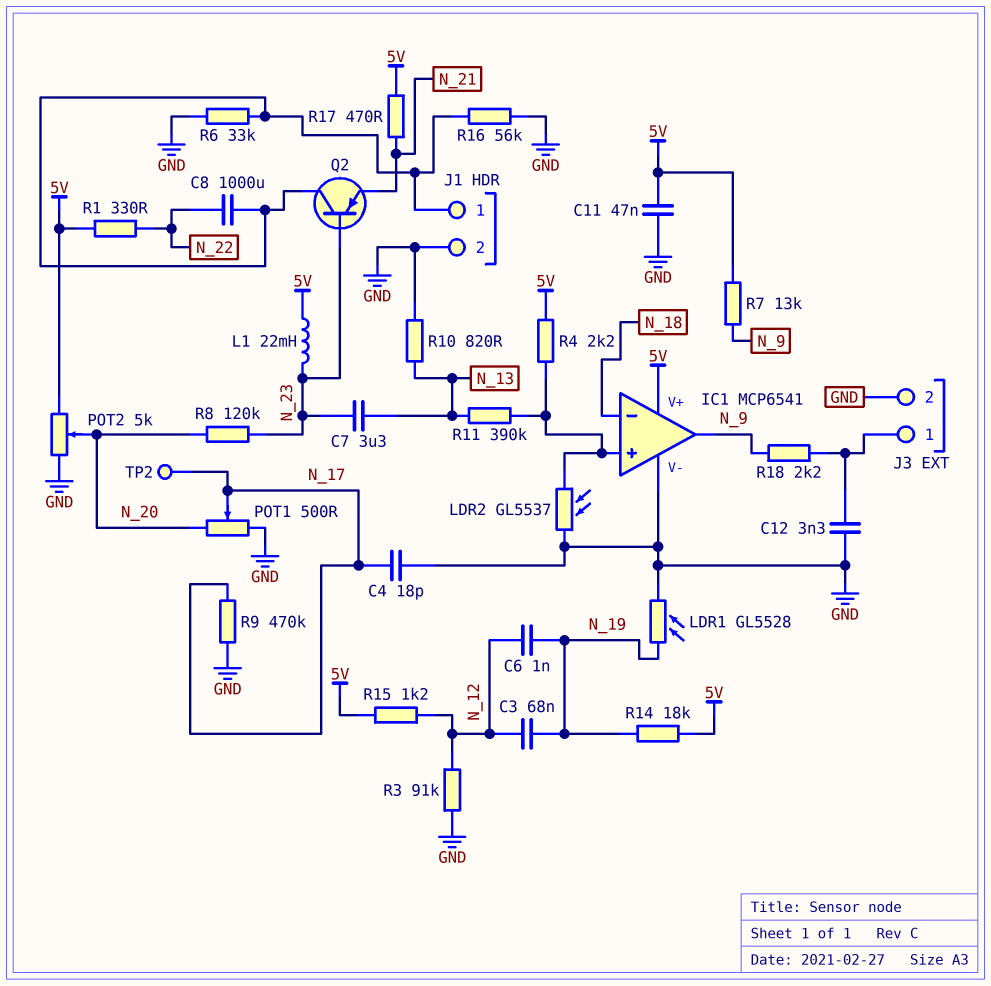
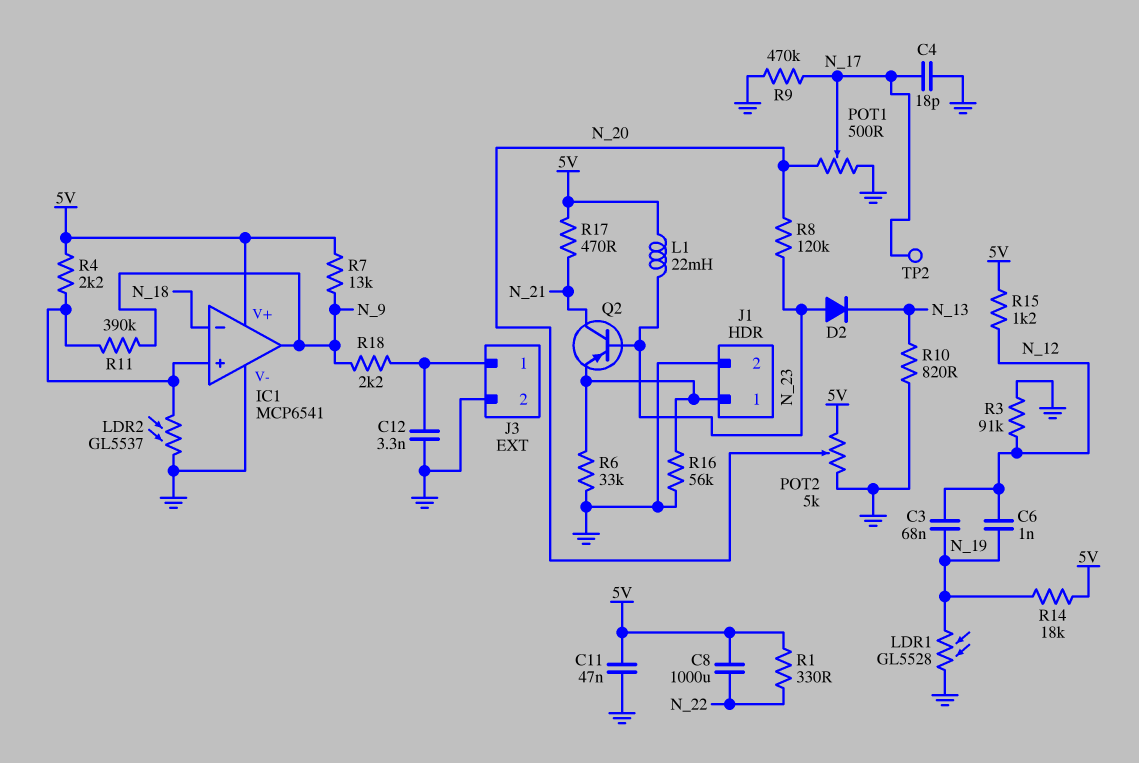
C7: 3.3uF (N_13, N_23) -> none
C8: 1000uF (J1/1, N_22) -> 1000uF (5V, N_22)
D2: none -> diode (A N_23, K N_13)
Q2: PNP (B N_23, C J1/1, E N_21) -> PNP (B N_23, C N_21, E J1/1)
R11: 390k (IC1/in+, N_13) -> 390k (IC1/in+, N_9)

